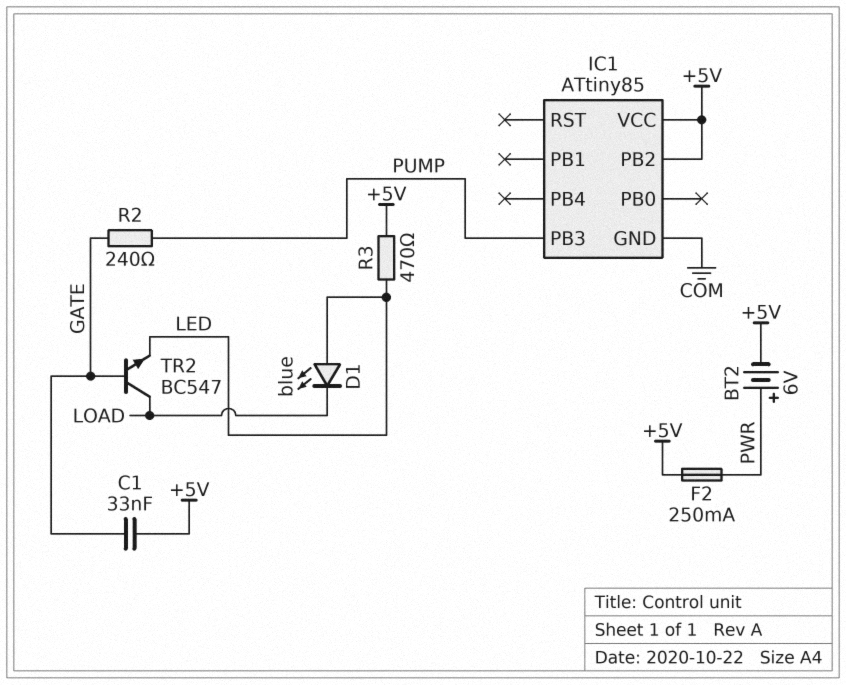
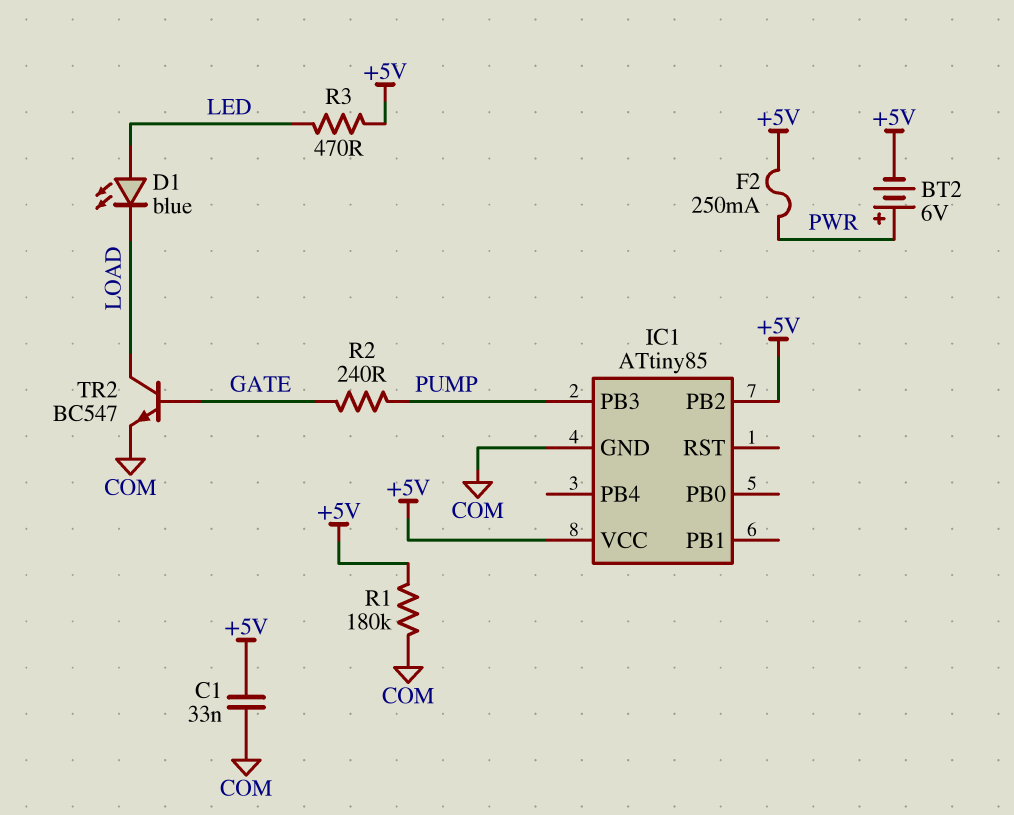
C1: 33nF (+5V, GATE) -> 33nF (+5V, COM)
R1: none -> 180k (+5V, COM)
TR2: NPN BC547 (B GATE, C LOAD, E LED) -> NPN BC547 (B GATE, C LOAD, E COM)

